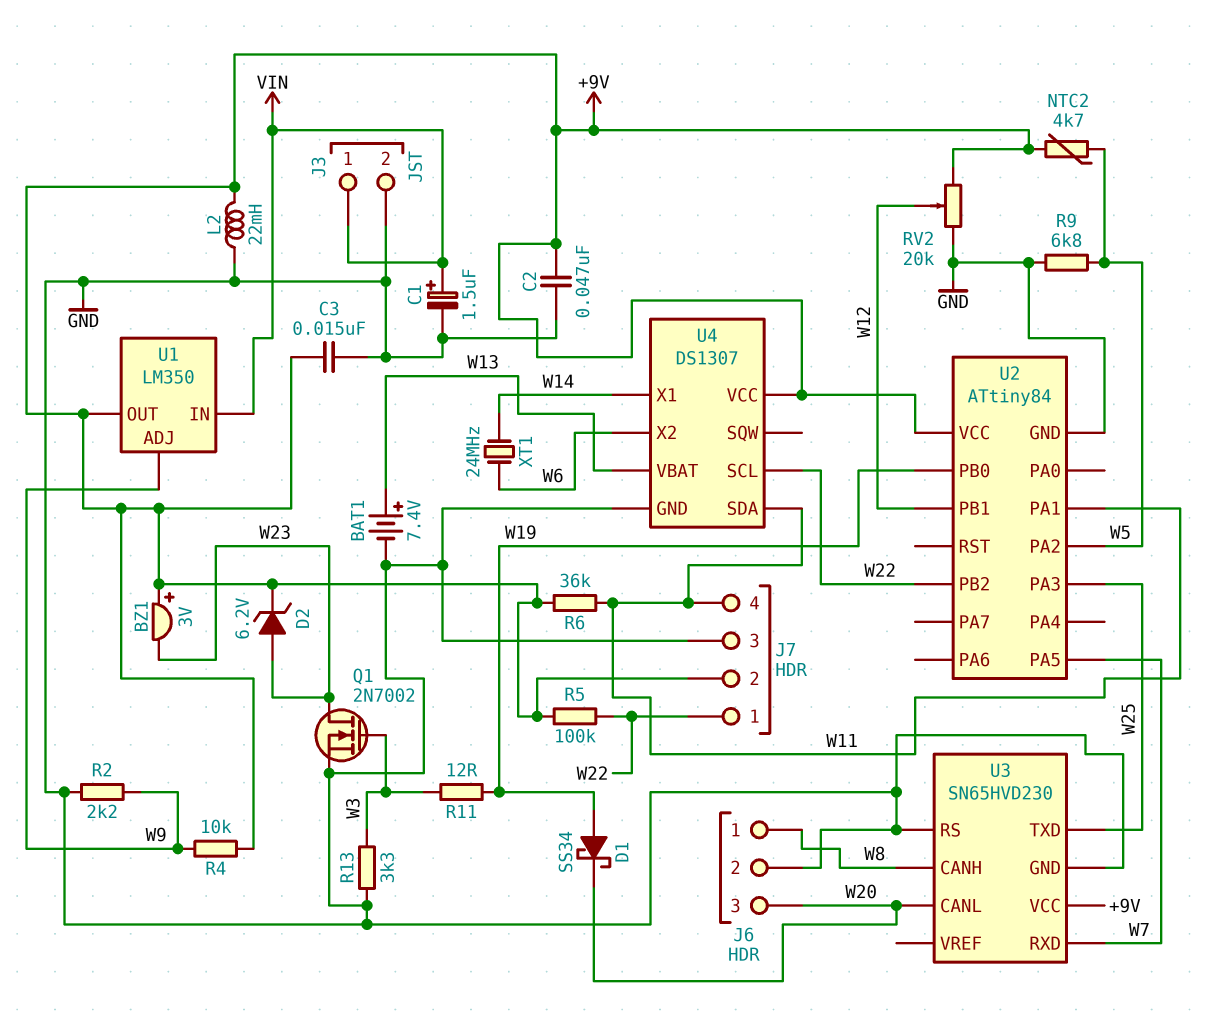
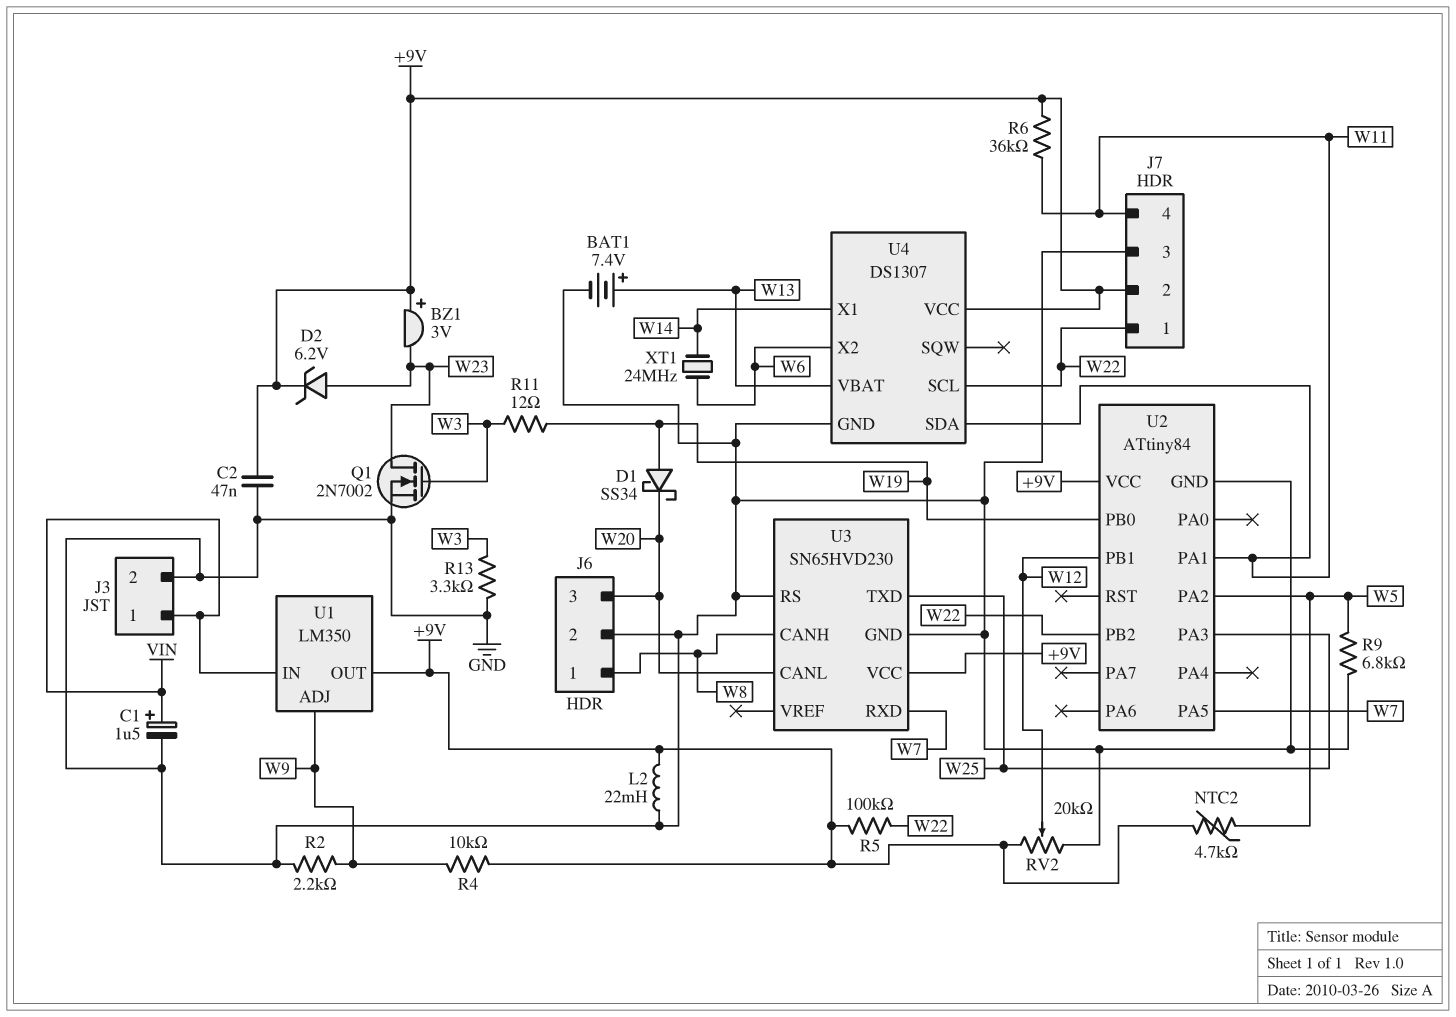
C3: 15nF (+9V, GND) -> none

